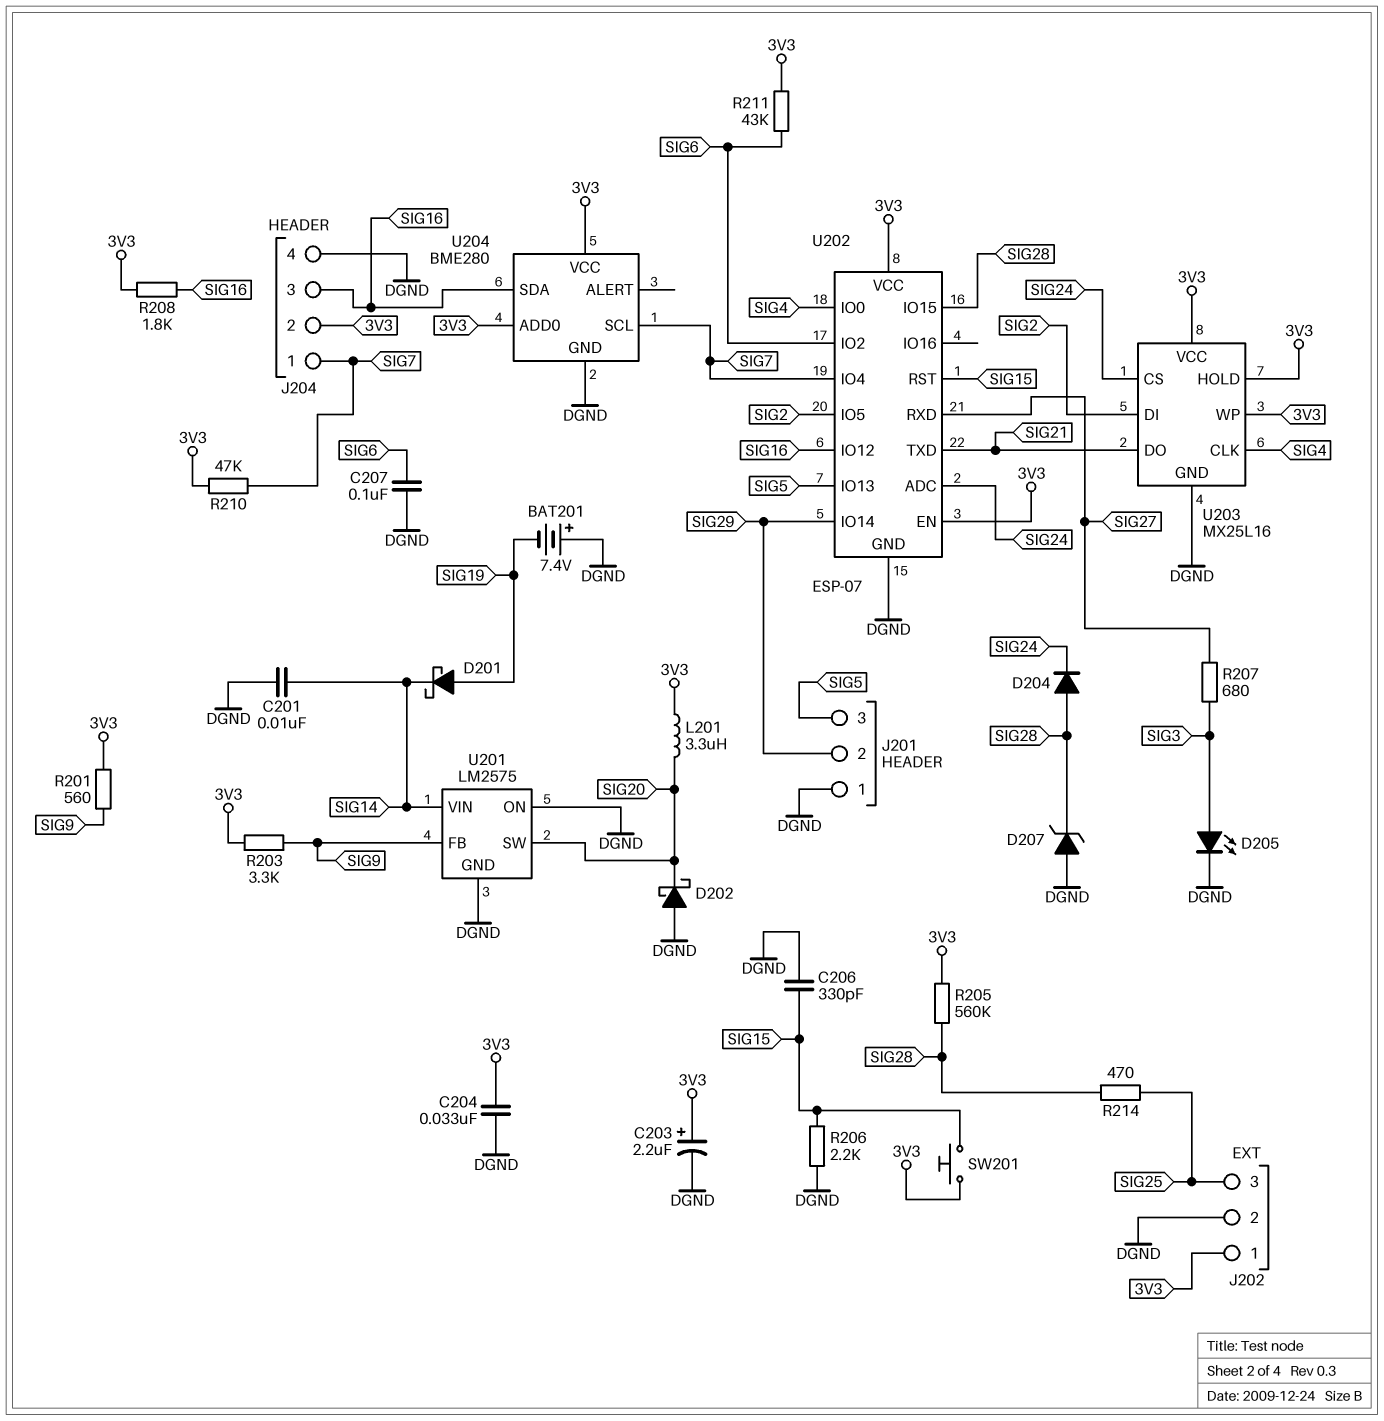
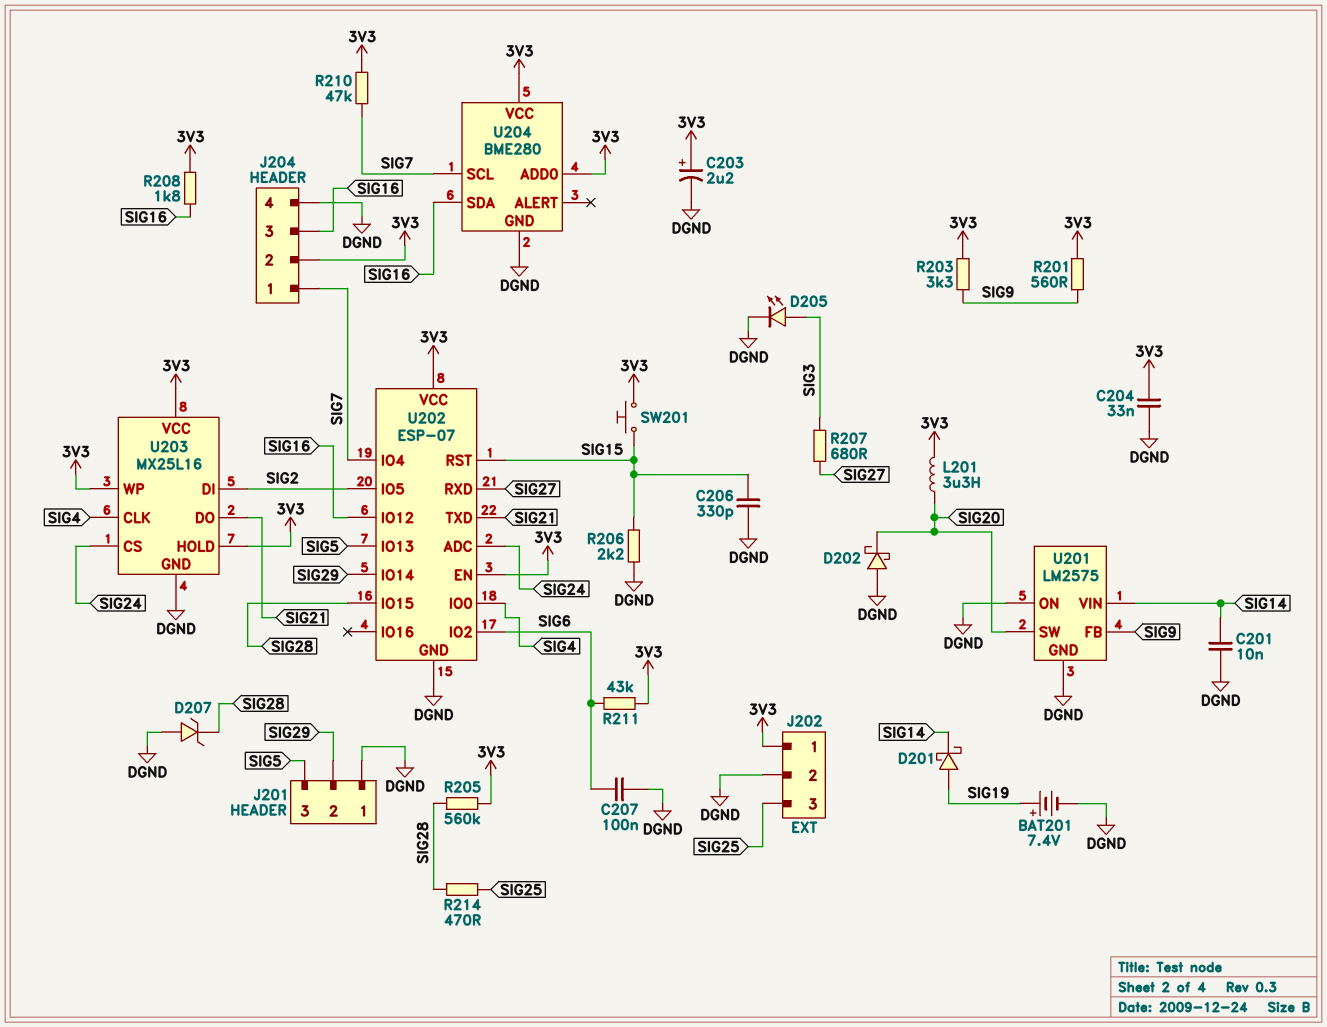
BAT201: 7.4V (plus DGND, minus SIG19) -> 7.4V (plus SIG19, minus DGND)
D204: diode (A SIG28, K SIG24) -> none

